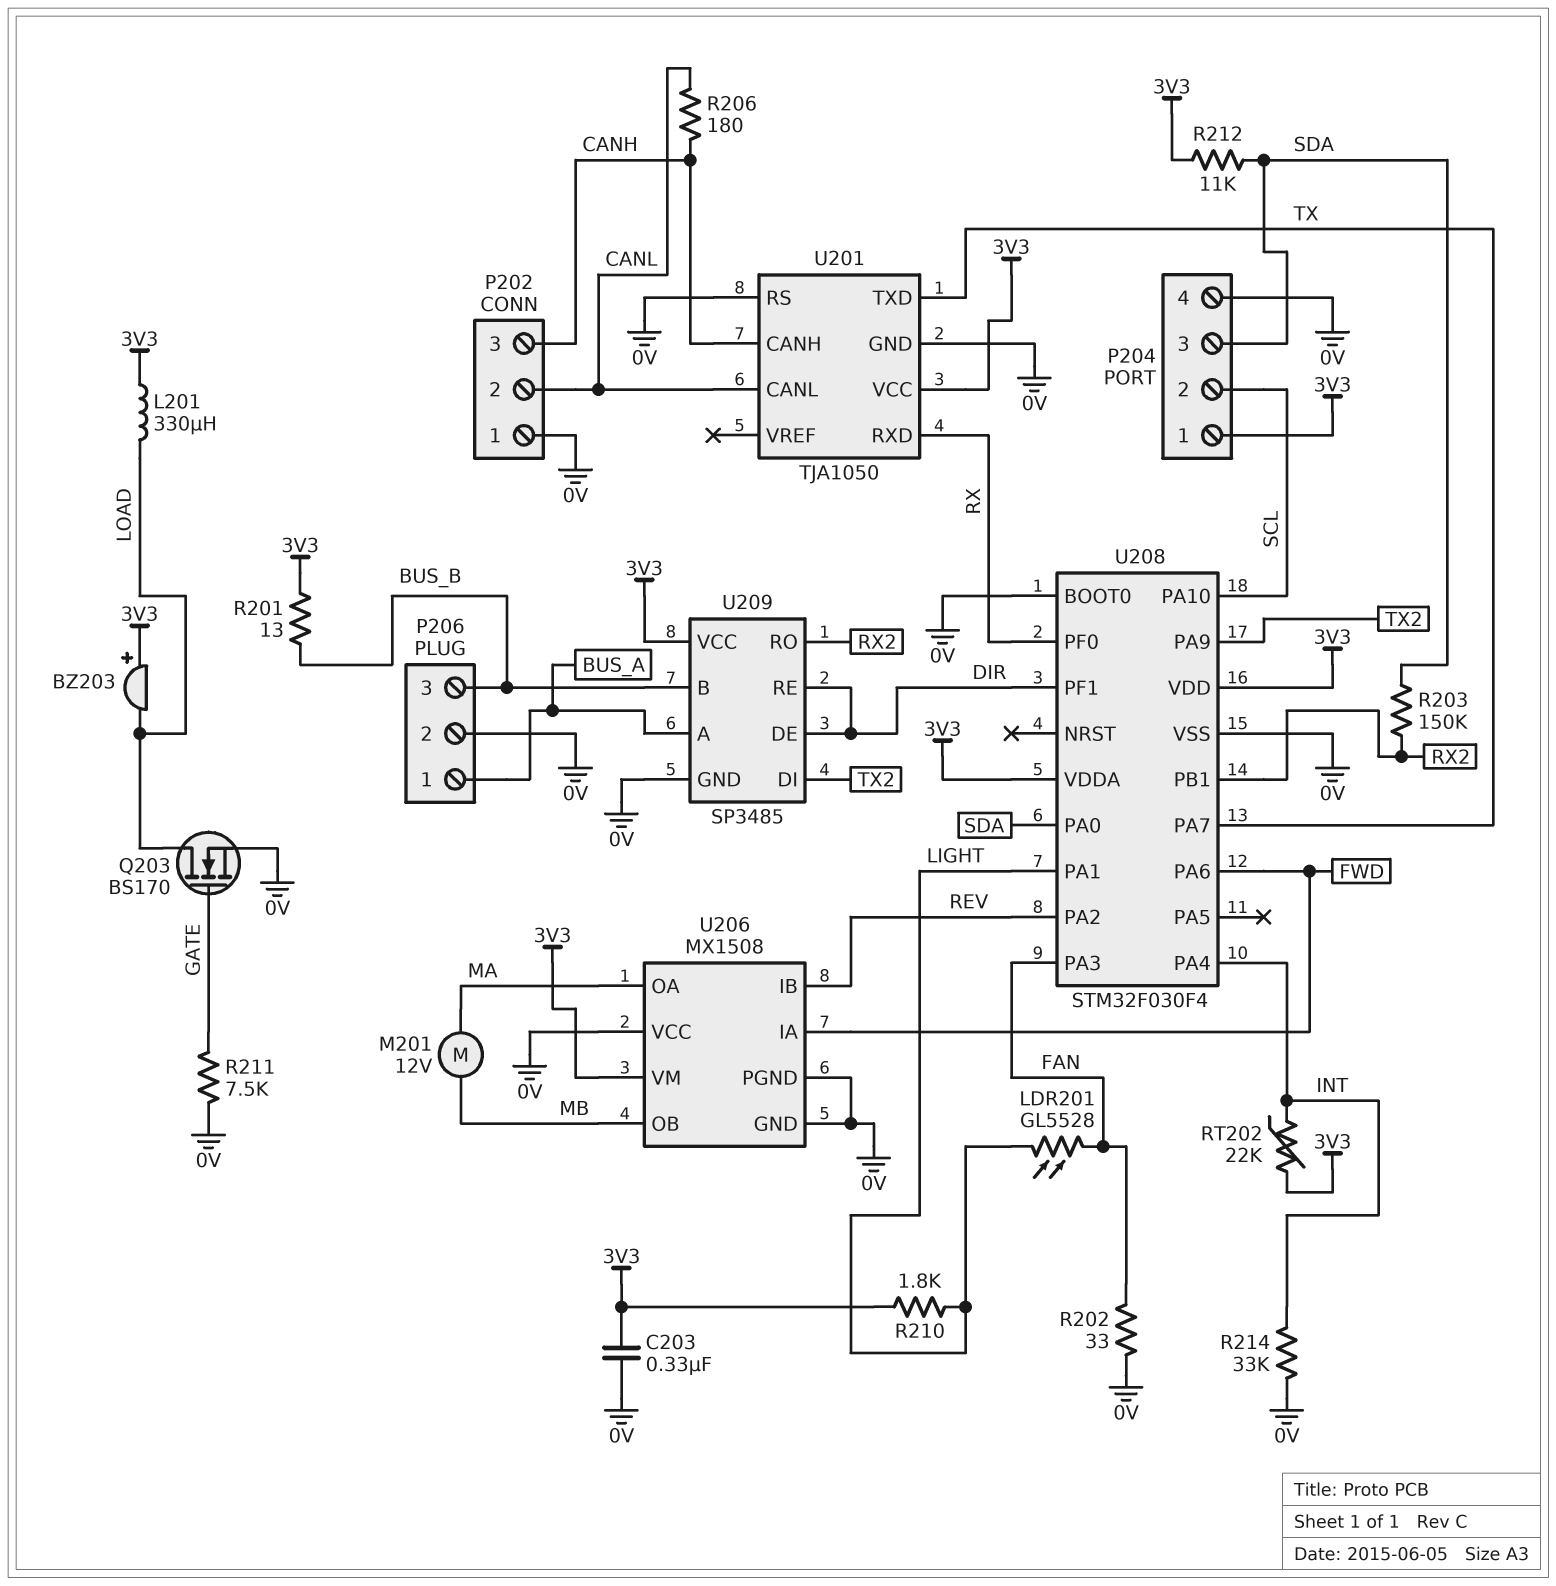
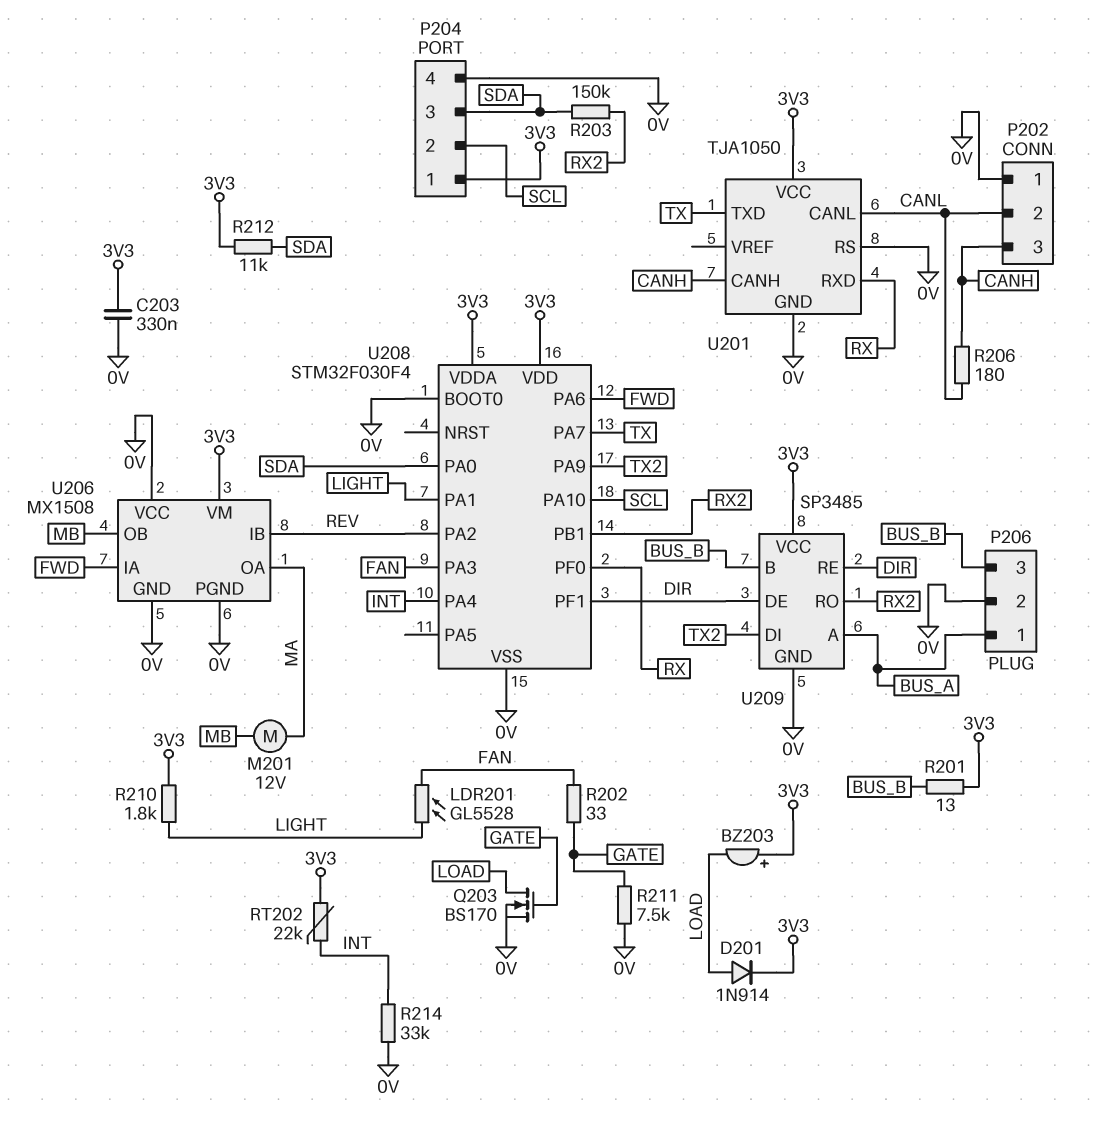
D201: none -> diode 1N914 (A LOAD, K 3V3)
L201: 330uH (3V3, LOAD) -> none
R202: 33 (0V, FAN) -> 33 (FAN, GATE)

